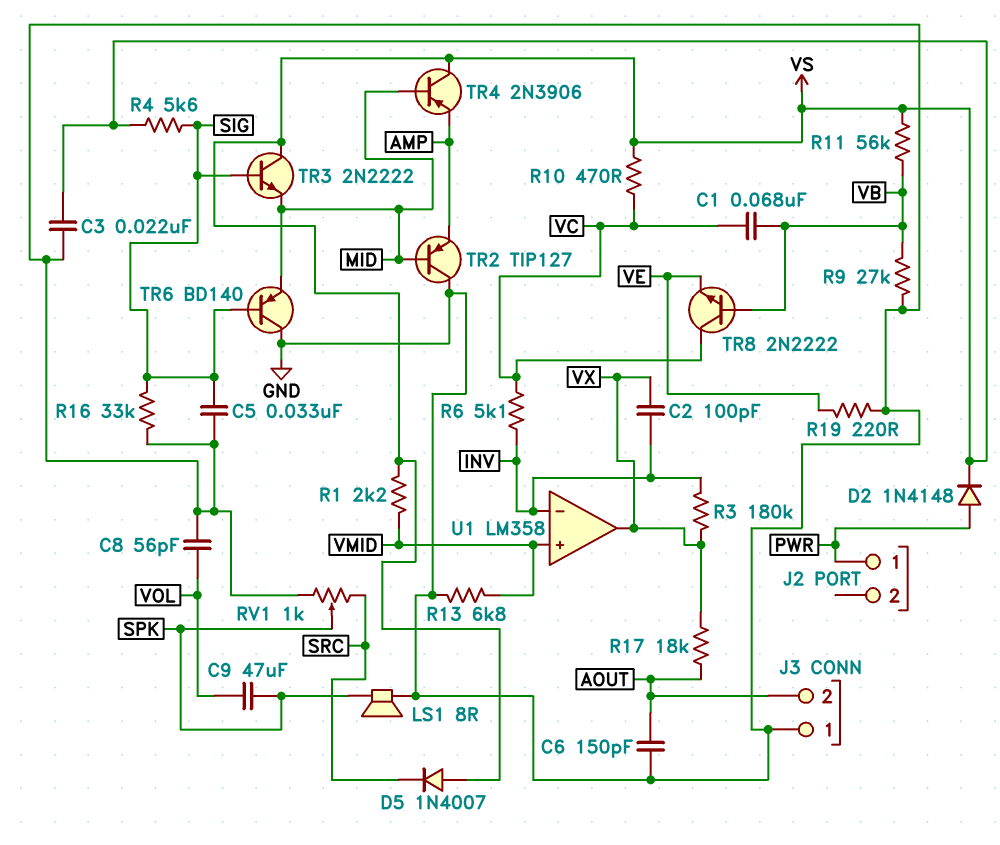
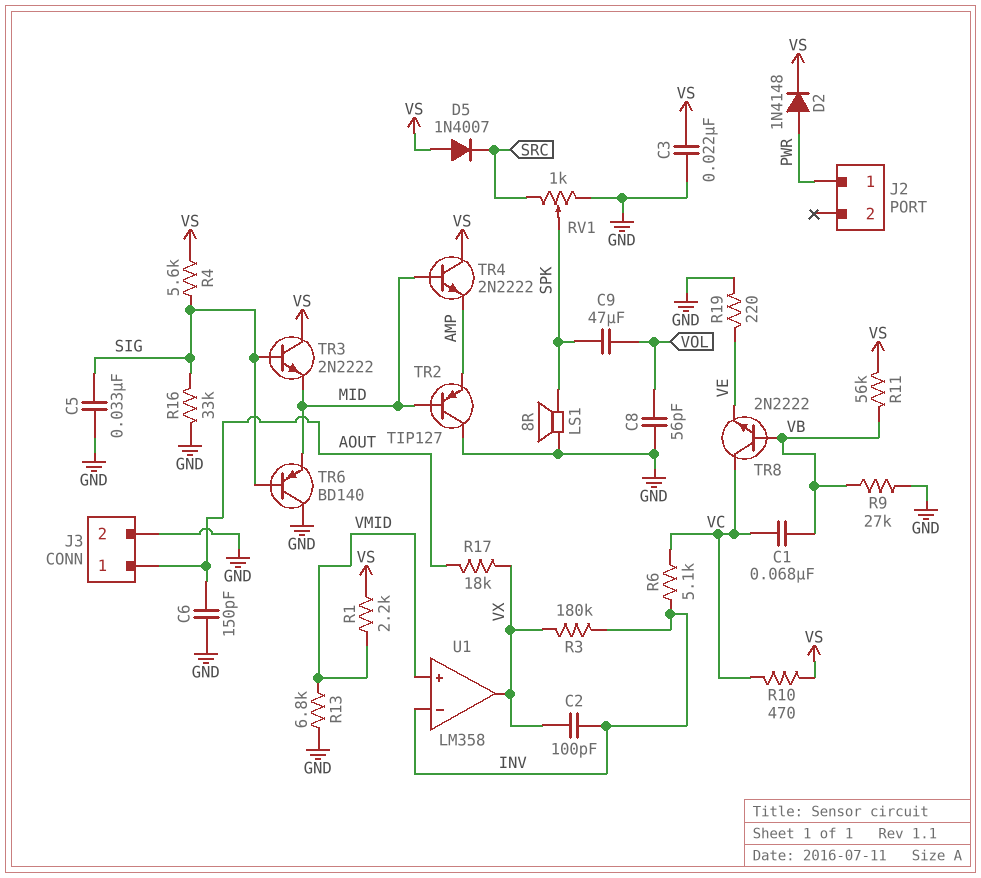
J3 pin 1: GND -> AOUT
J3 pin 2: AOUT -> GND
TR4: PNP 2N3906 (B MID, C VS, E AMP) -> NPN 2N2222 (B MID, C VS, E AMP)

